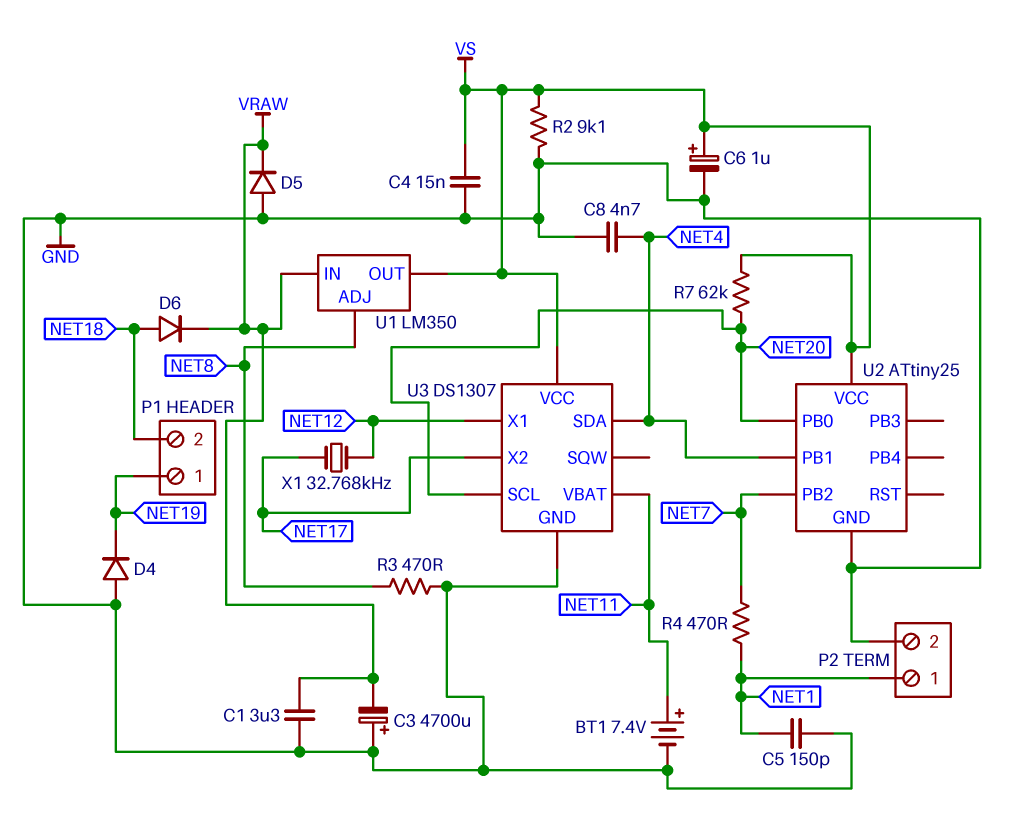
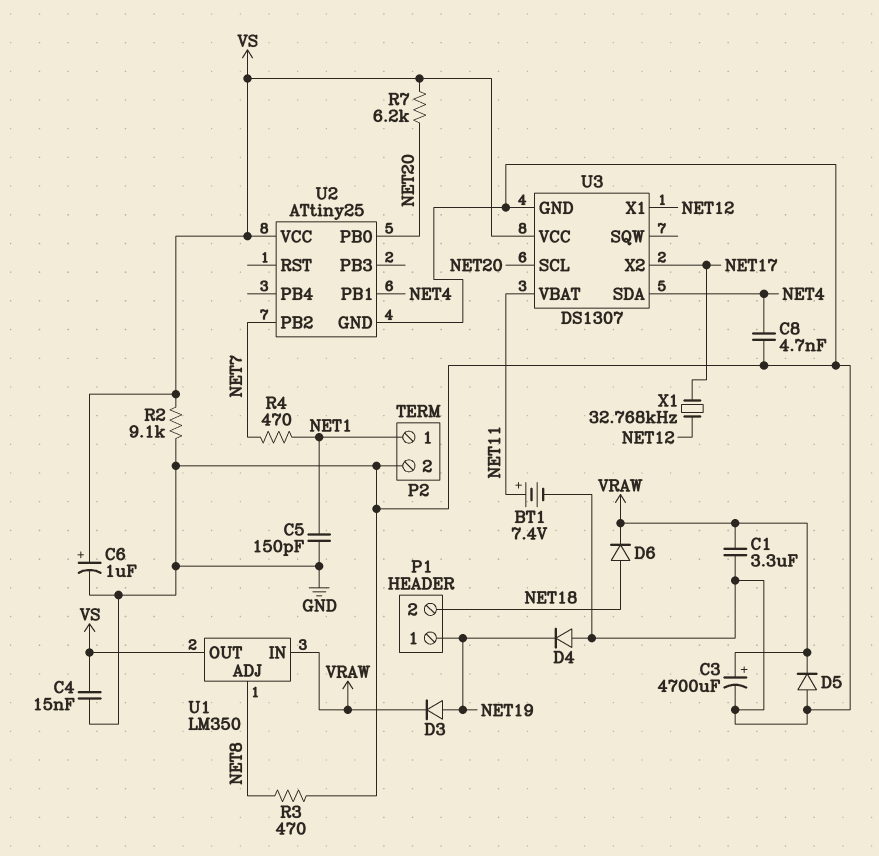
C3: 4700uF (plus GND, minus VRAW) -> 4700uF (plus VRAW, minus GND)
D3: none -> diode (A NET19, K VRAW)
R7: 62k (NET20, VS) -> 6.2k (NET20, VS)

